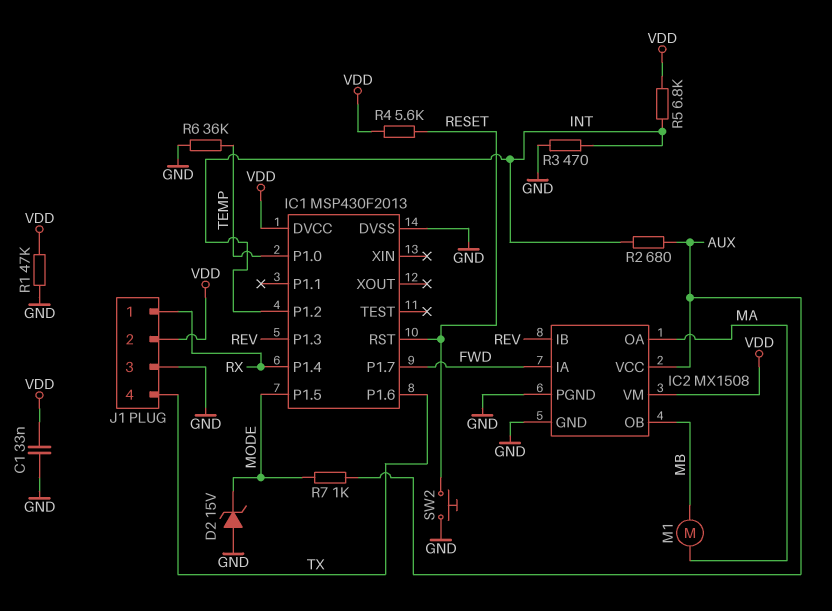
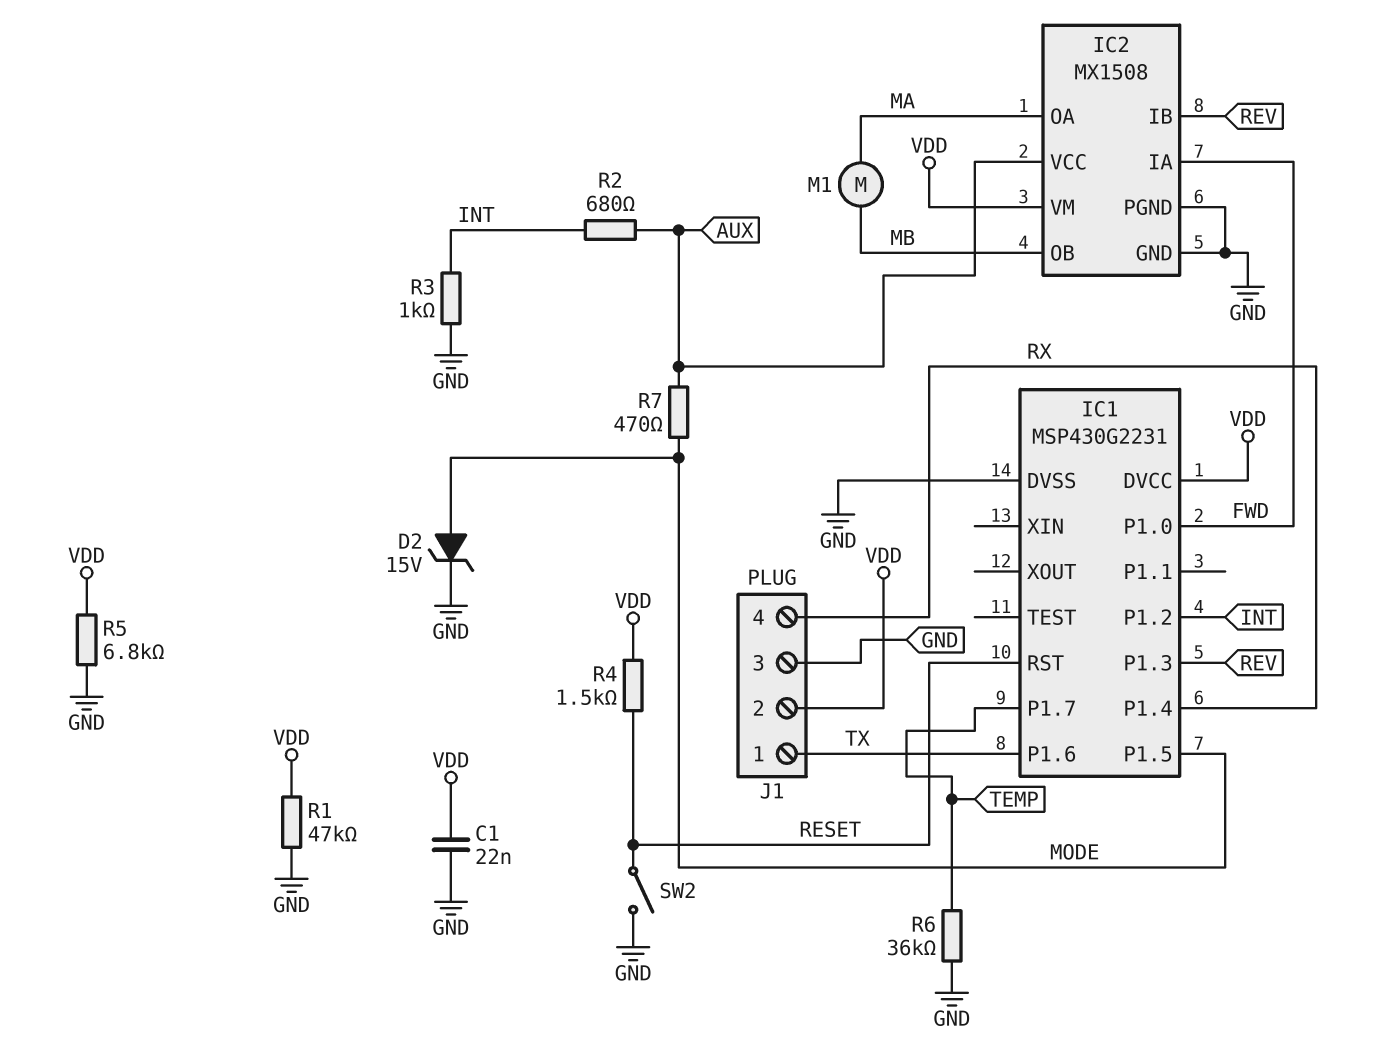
C1: 33nF (GND, VDD) -> 22nF (GND, VDD)
D2: zener 15V (A GND, K MODE) -> zener 15V (A MODE, K GND)
IC1: MSP430F2013 -> MSP430G2231
IC1 pin P1.0: TEMP -> FWD
IC1 pin P1.7: FWD -> TEMP
J1 pin 1: RX -> TX
J1 pin 4: TX -> RX
R3: 470 (GND, INT) -> 1k (GND, INT)
R4: 5.6k (RESET, VDD) -> 1.5k (RESET, VDD)
R5: 6.8k (INT, VDD) -> 6.8k (GND, VDD)
R7: 1k (AUX, MODE) -> 470 (AUX, MODE)
SW2: button (GND, RESET) -> switch (GND, RESET)

